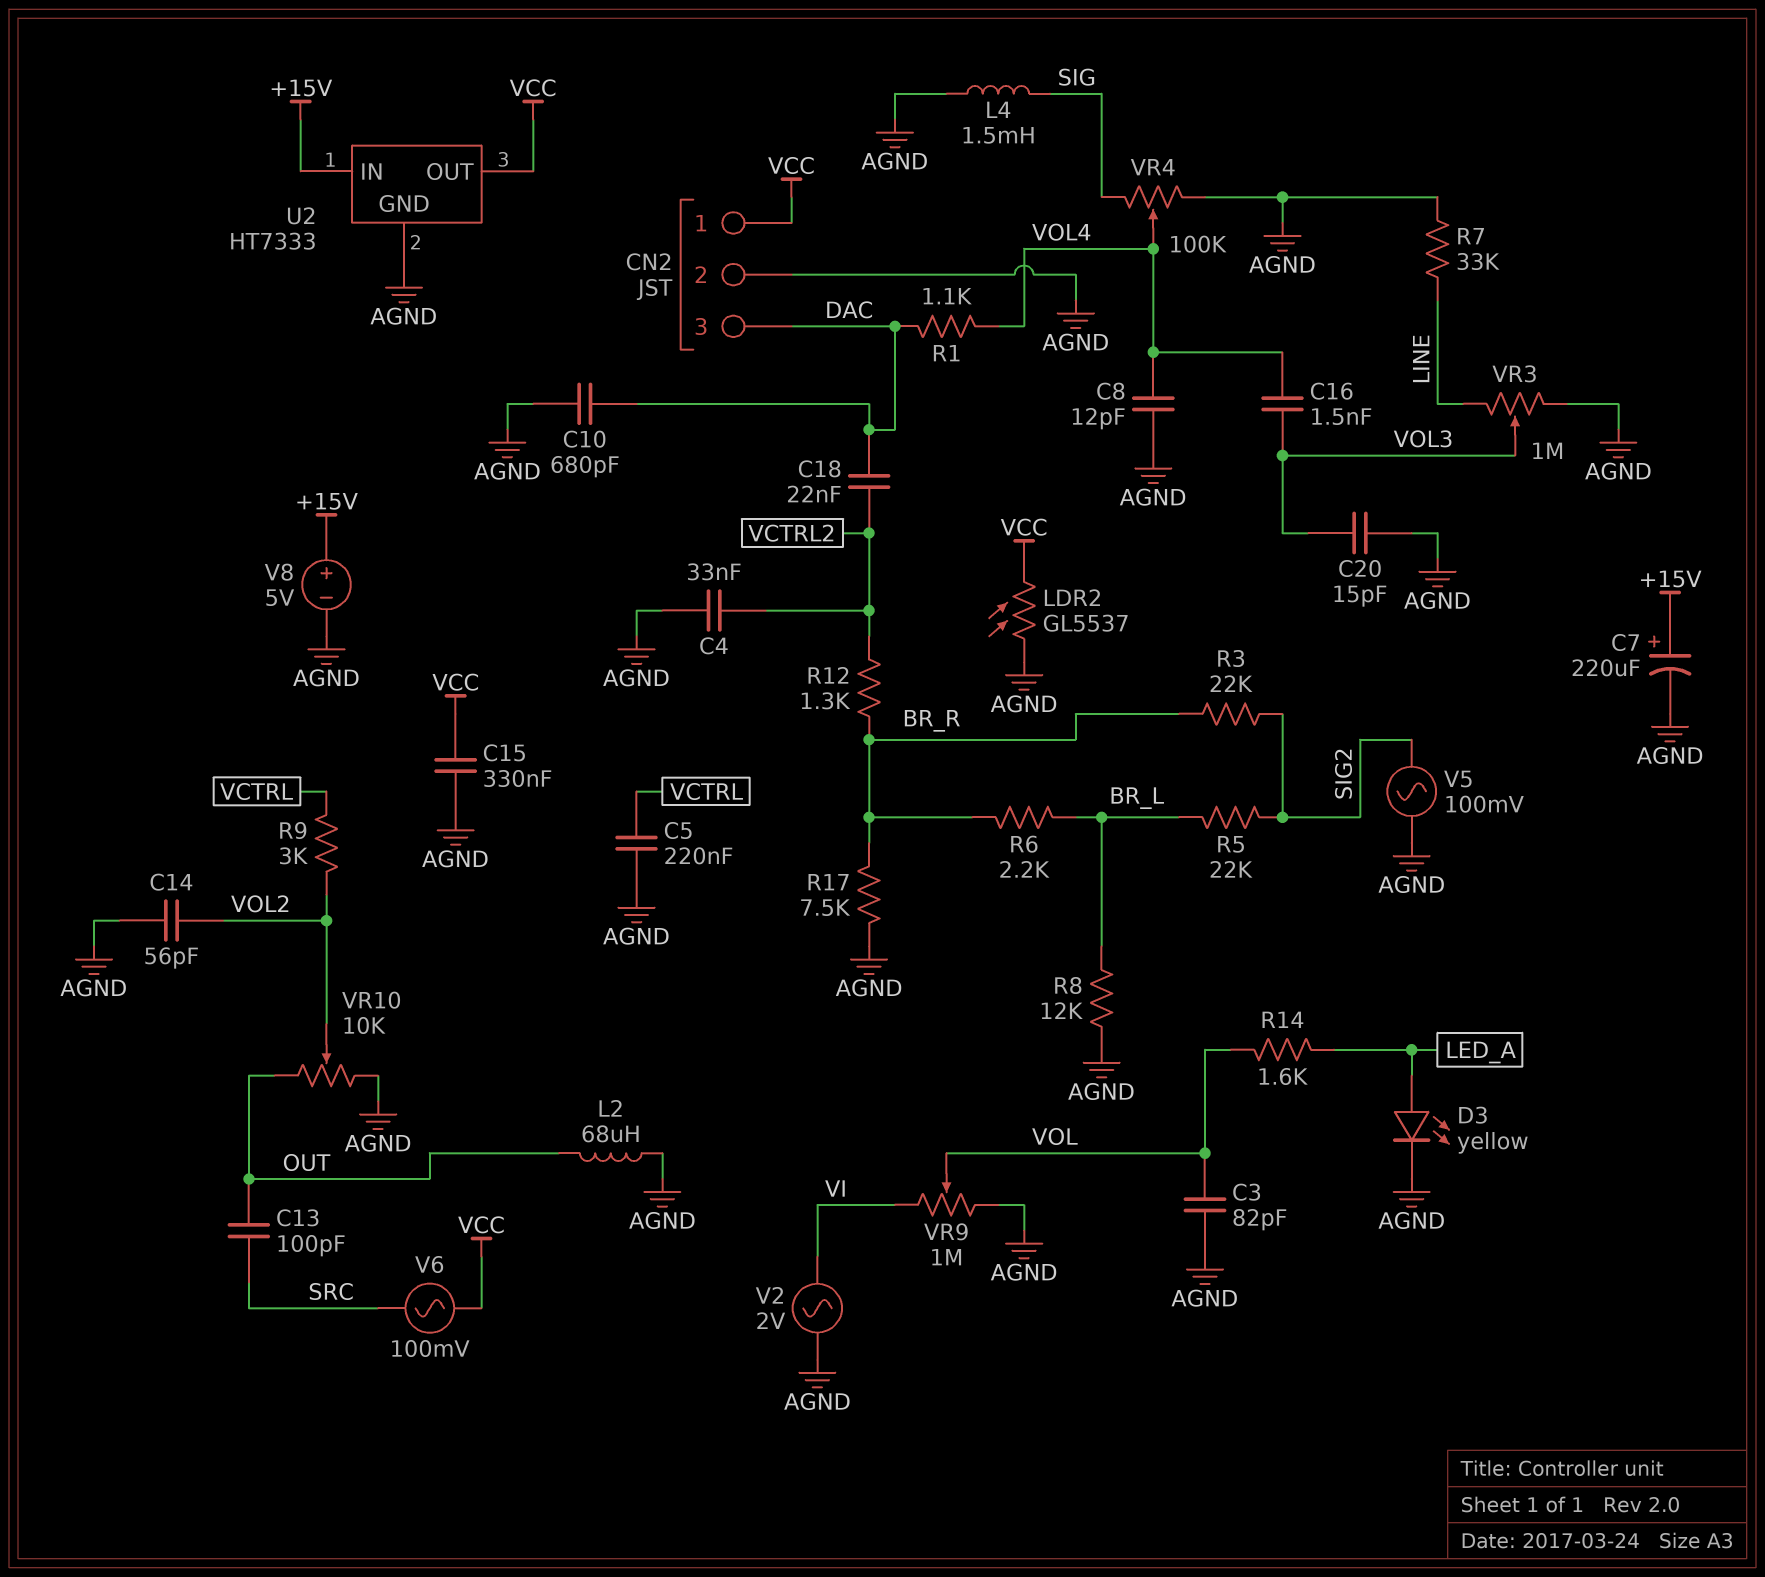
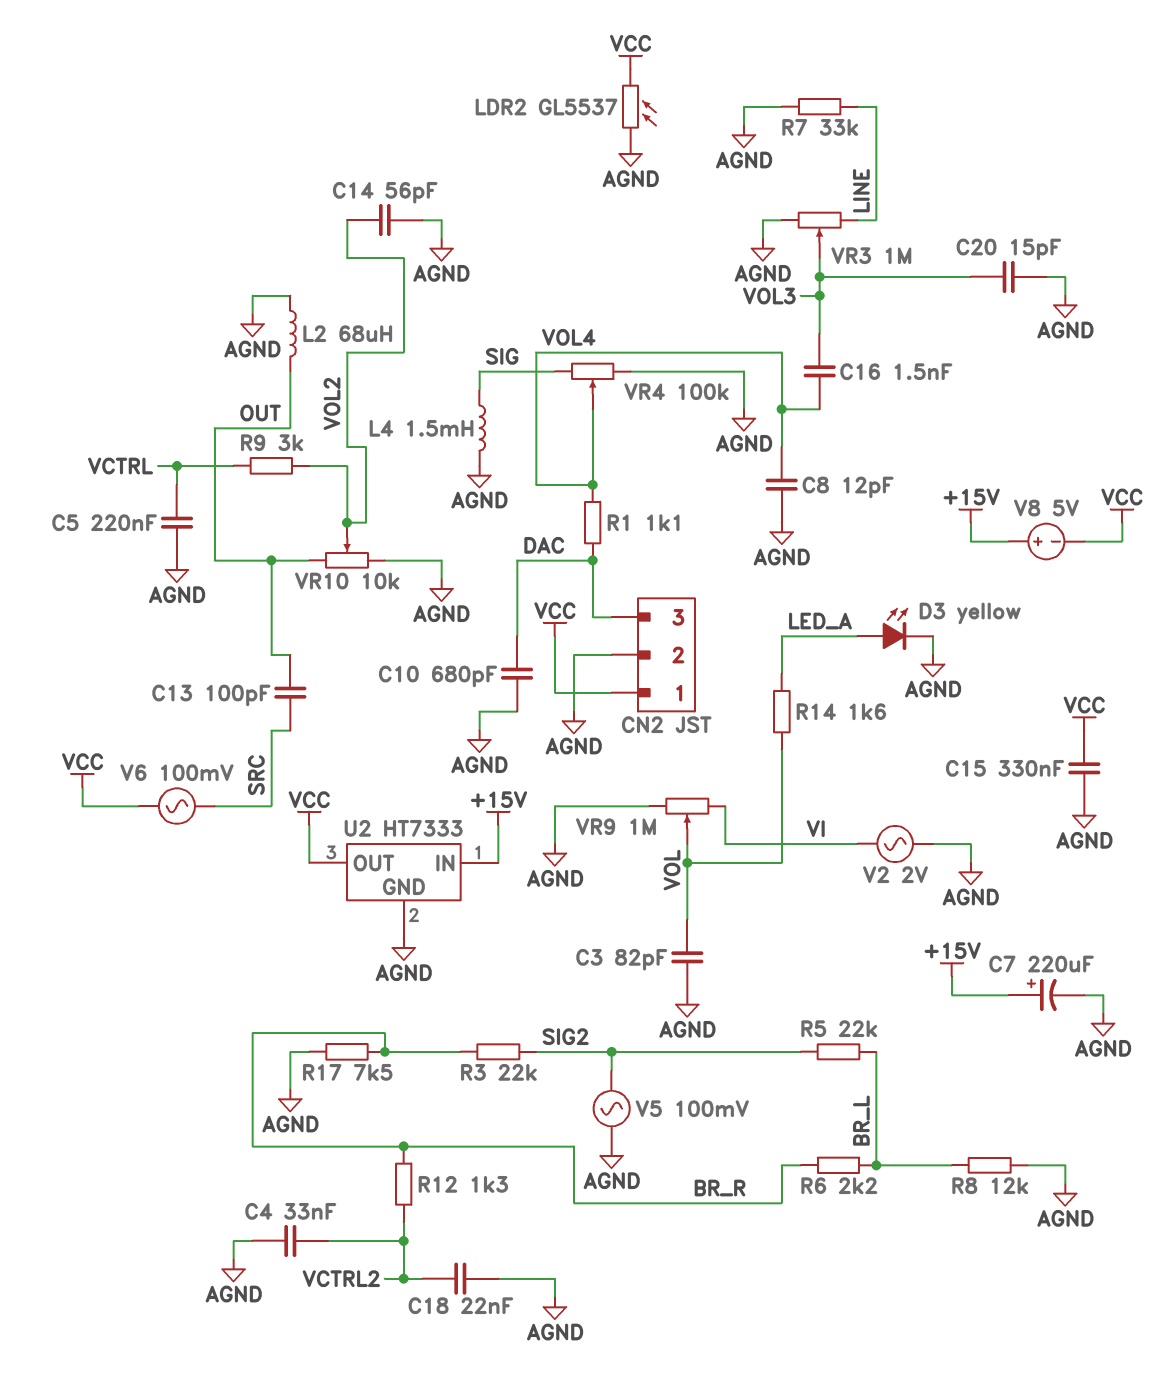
C18: 22nF (DAC, VCTRL2) -> 22nF (AGND, VCTRL2)
V8: 5V (plus +15V, minus AGND) -> 5V (plus +15V, minus VCC)

